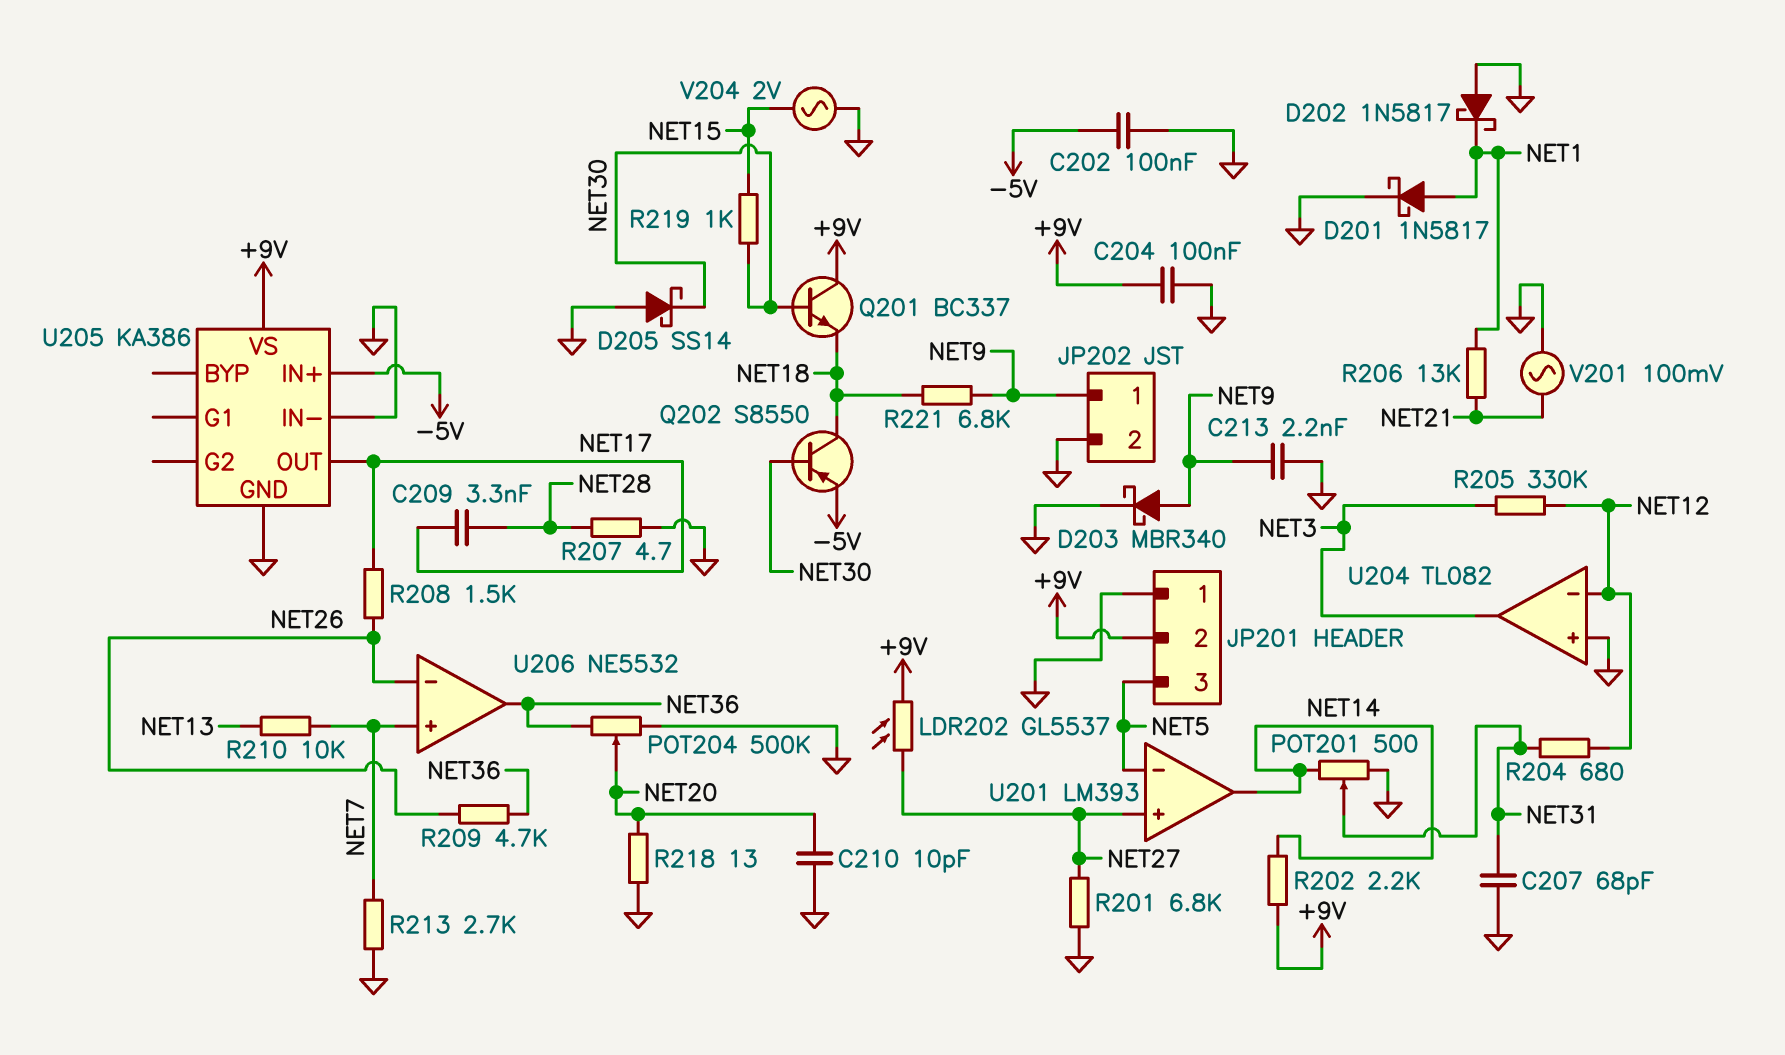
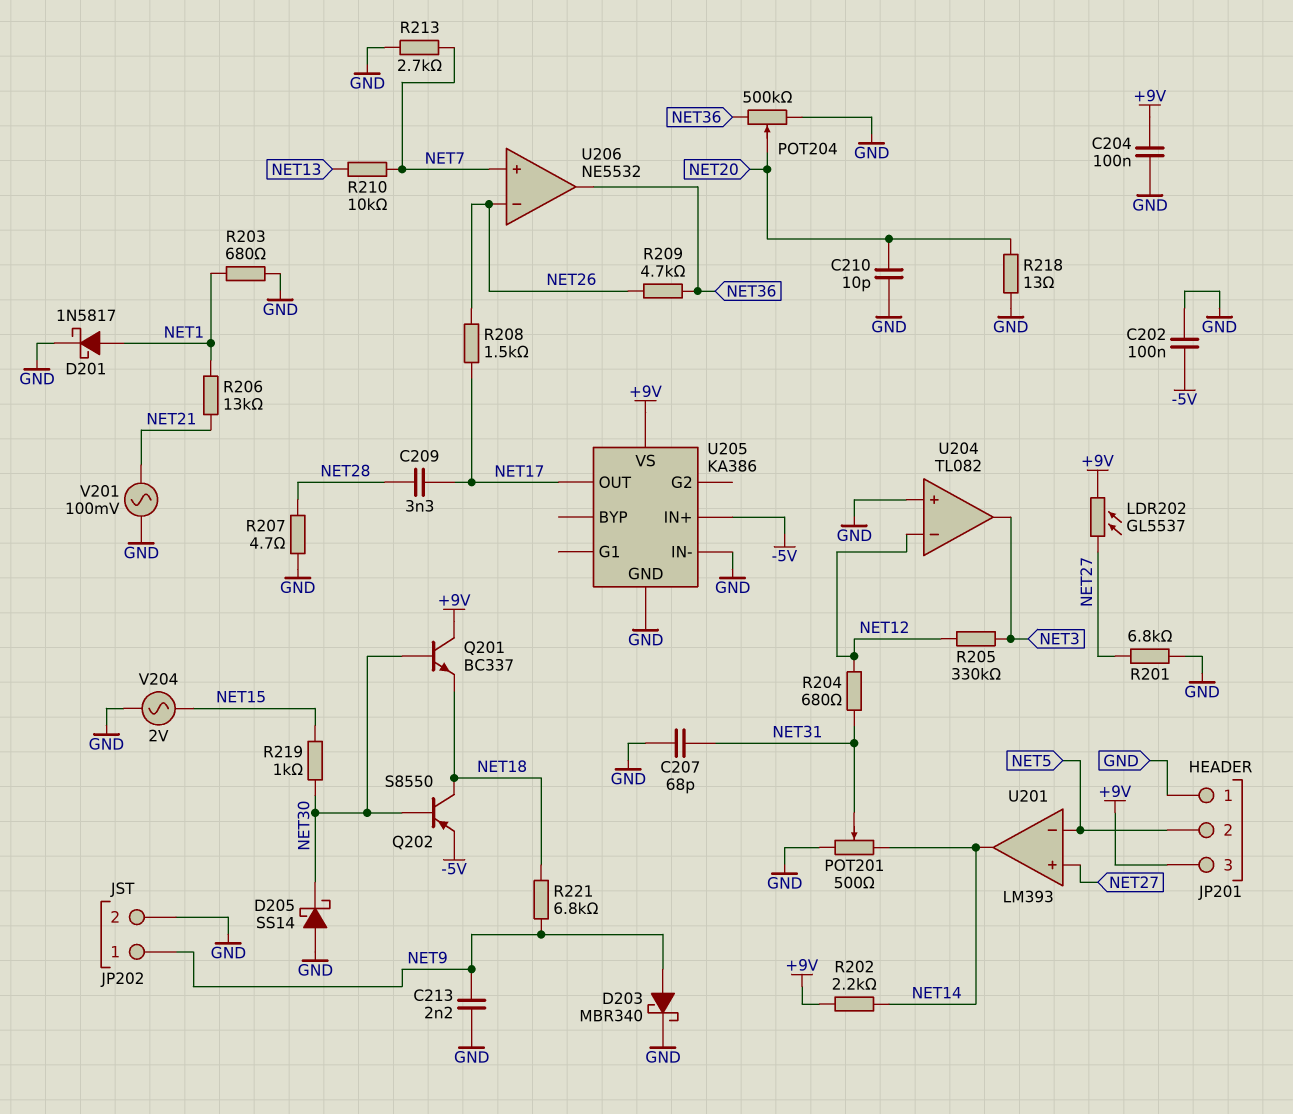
D202: schottky 1N5817 (A GND, K NET1) -> none
JP201 pin 2: +9V -> NET5
JP201 pin 3: NET5 -> +9V
R203: none -> 680 (GND, NET1)

